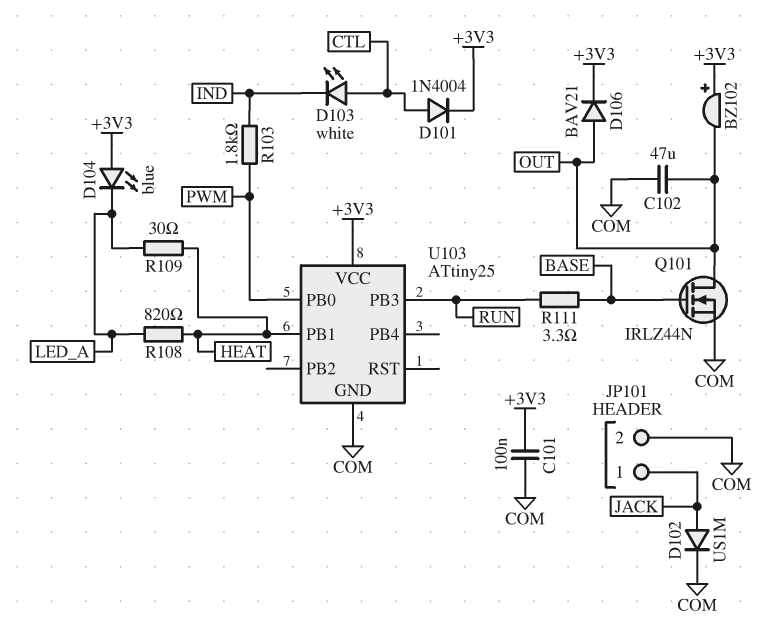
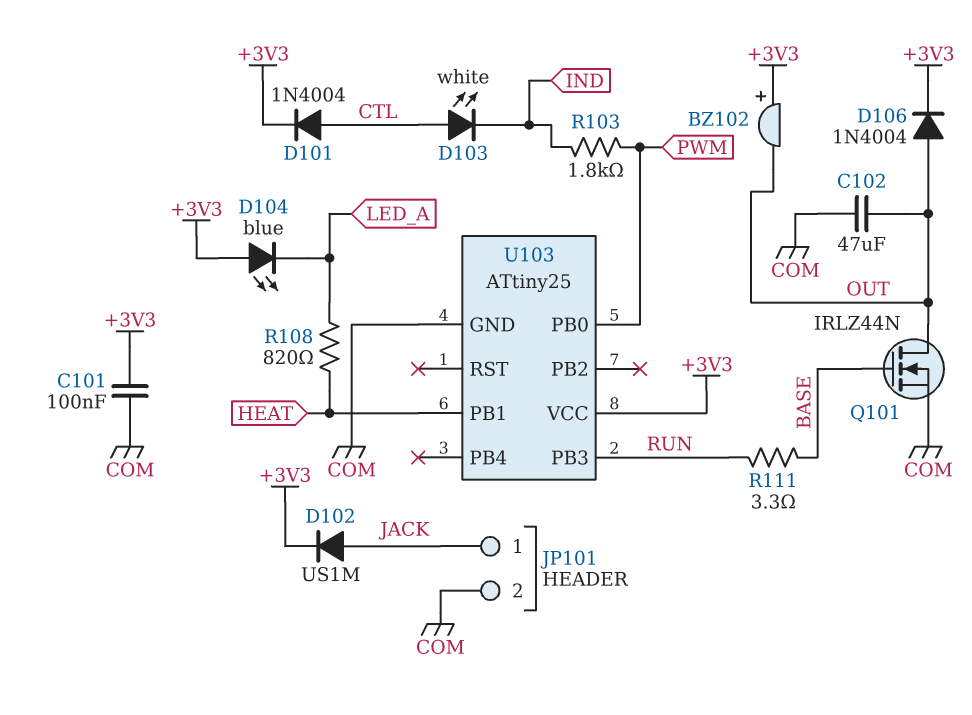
D102: diode US1M (A JACK, K COM) -> diode US1M (A JACK, K +3V3)
D106: diode BAV21 (A OUT, K +3V3) -> diode 1N4004 (A OUT, K +3V3)
R109: 30 (HEAT, LED_A) -> none

